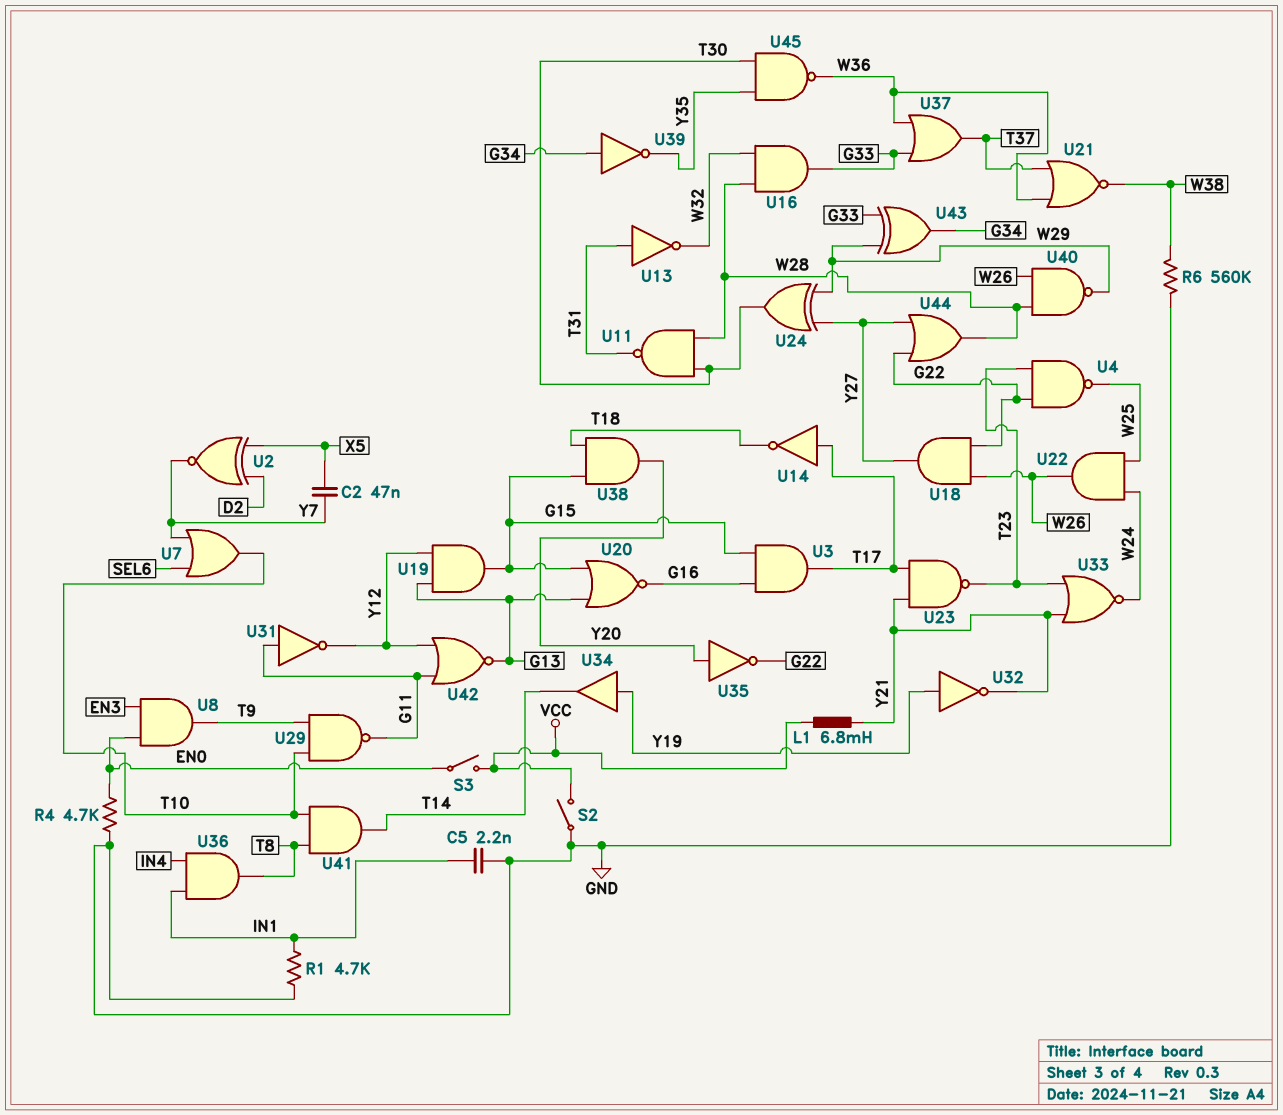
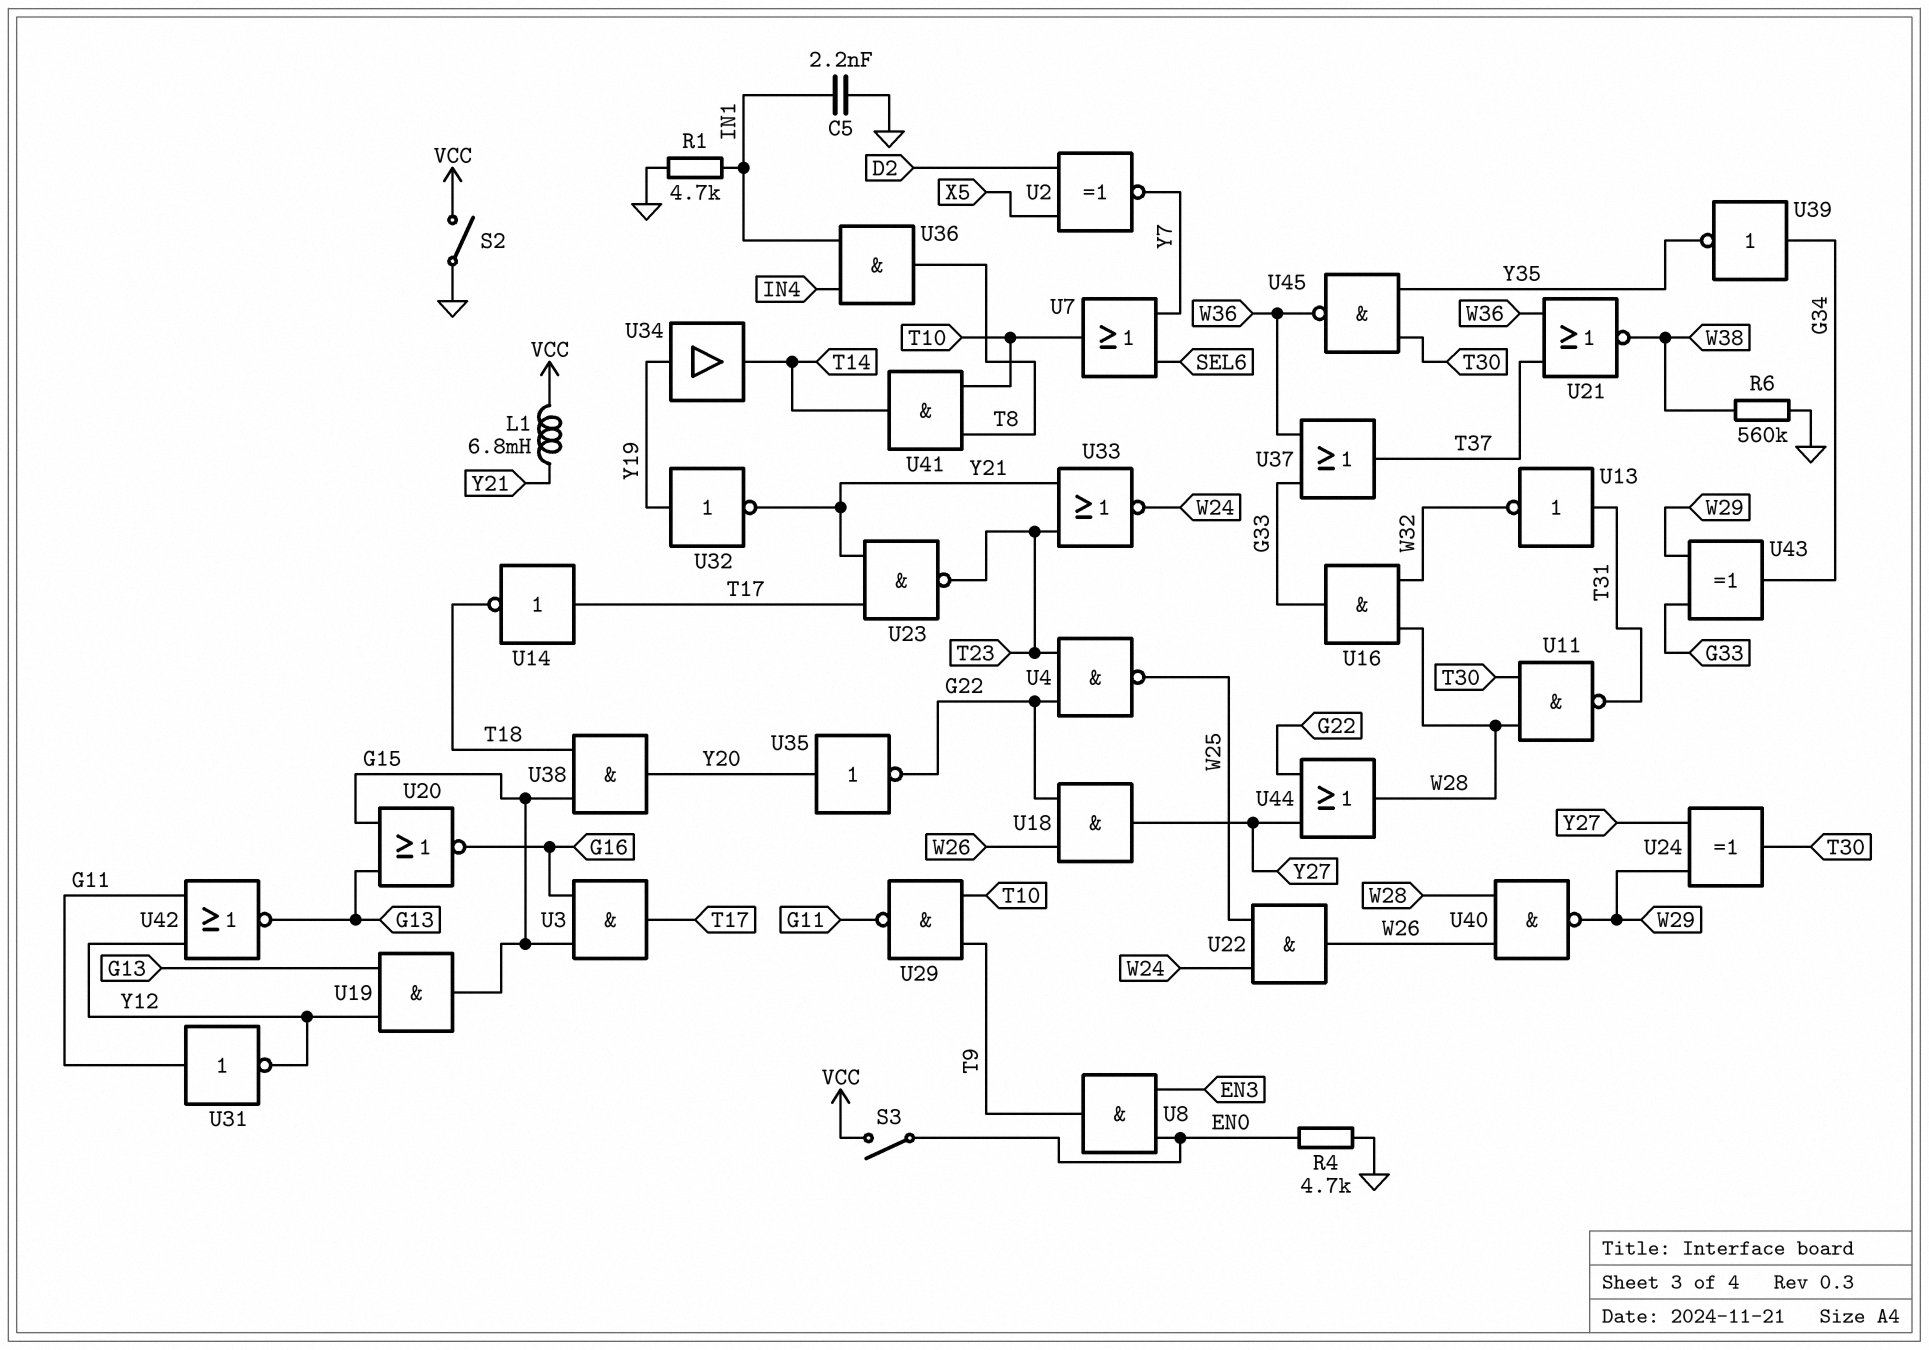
C2: 47nF (X5, Y7) -> none

